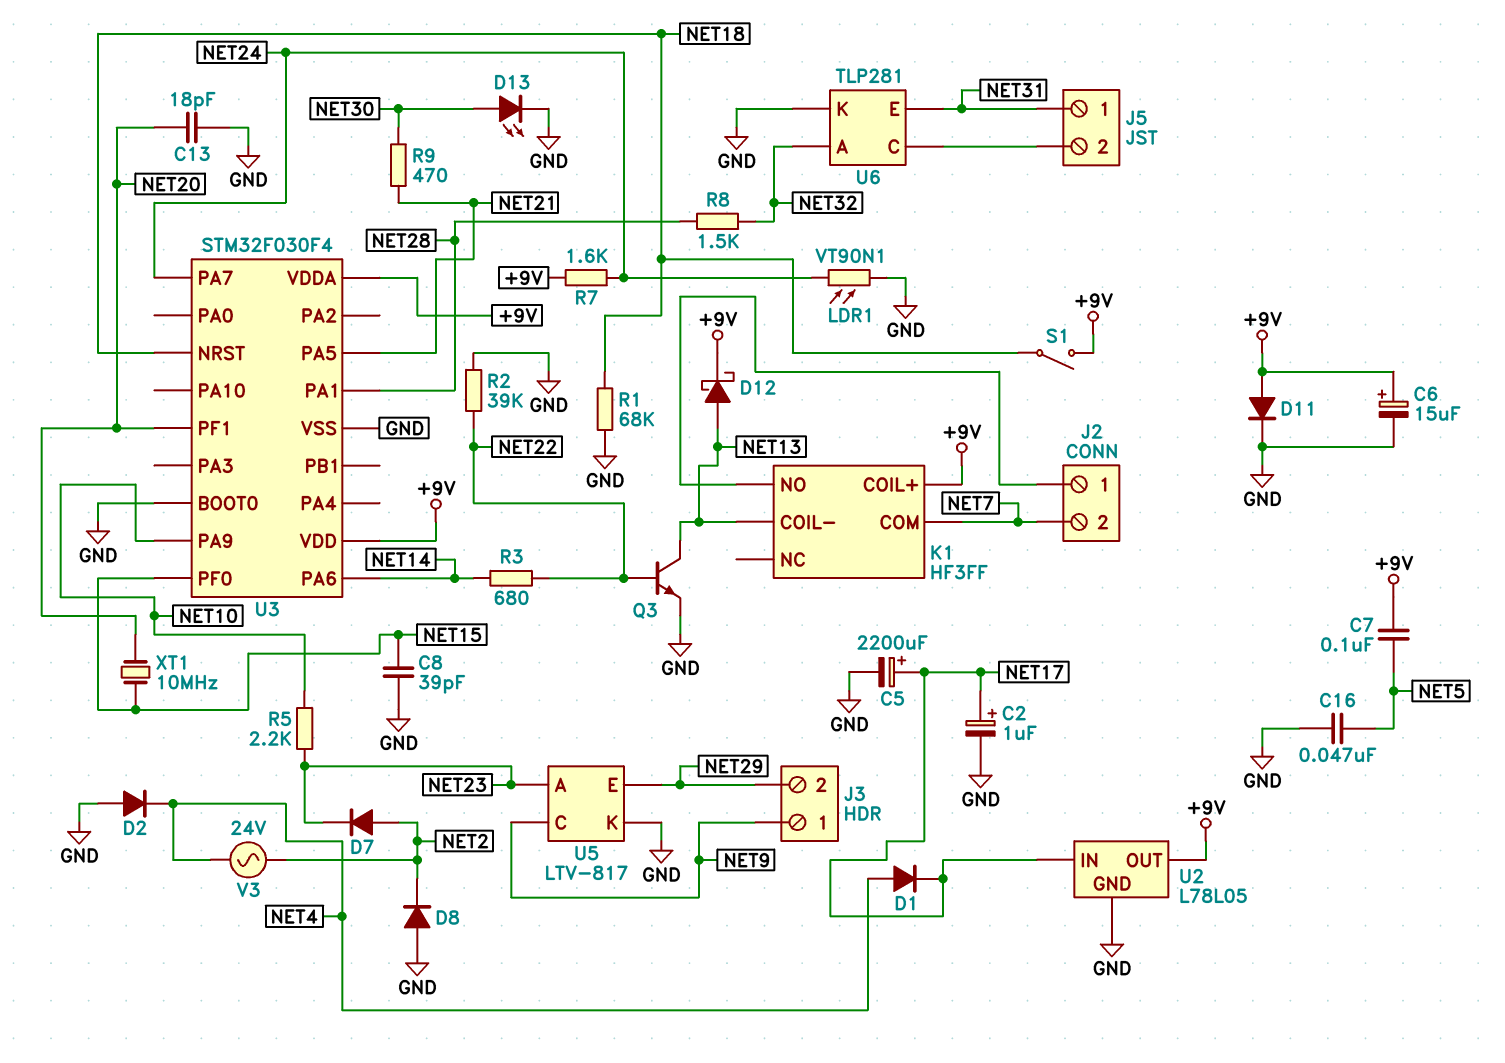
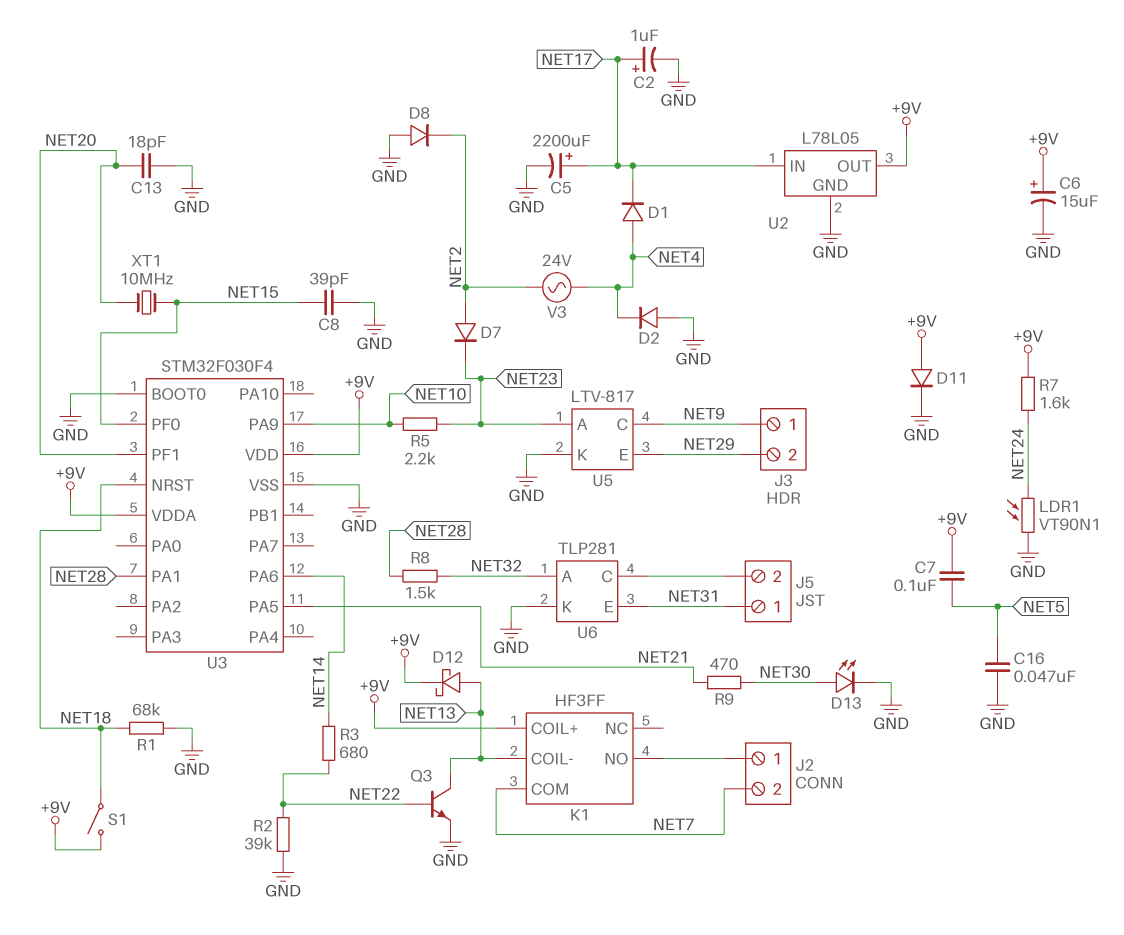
U3 pin PA7: NET24 -> none

